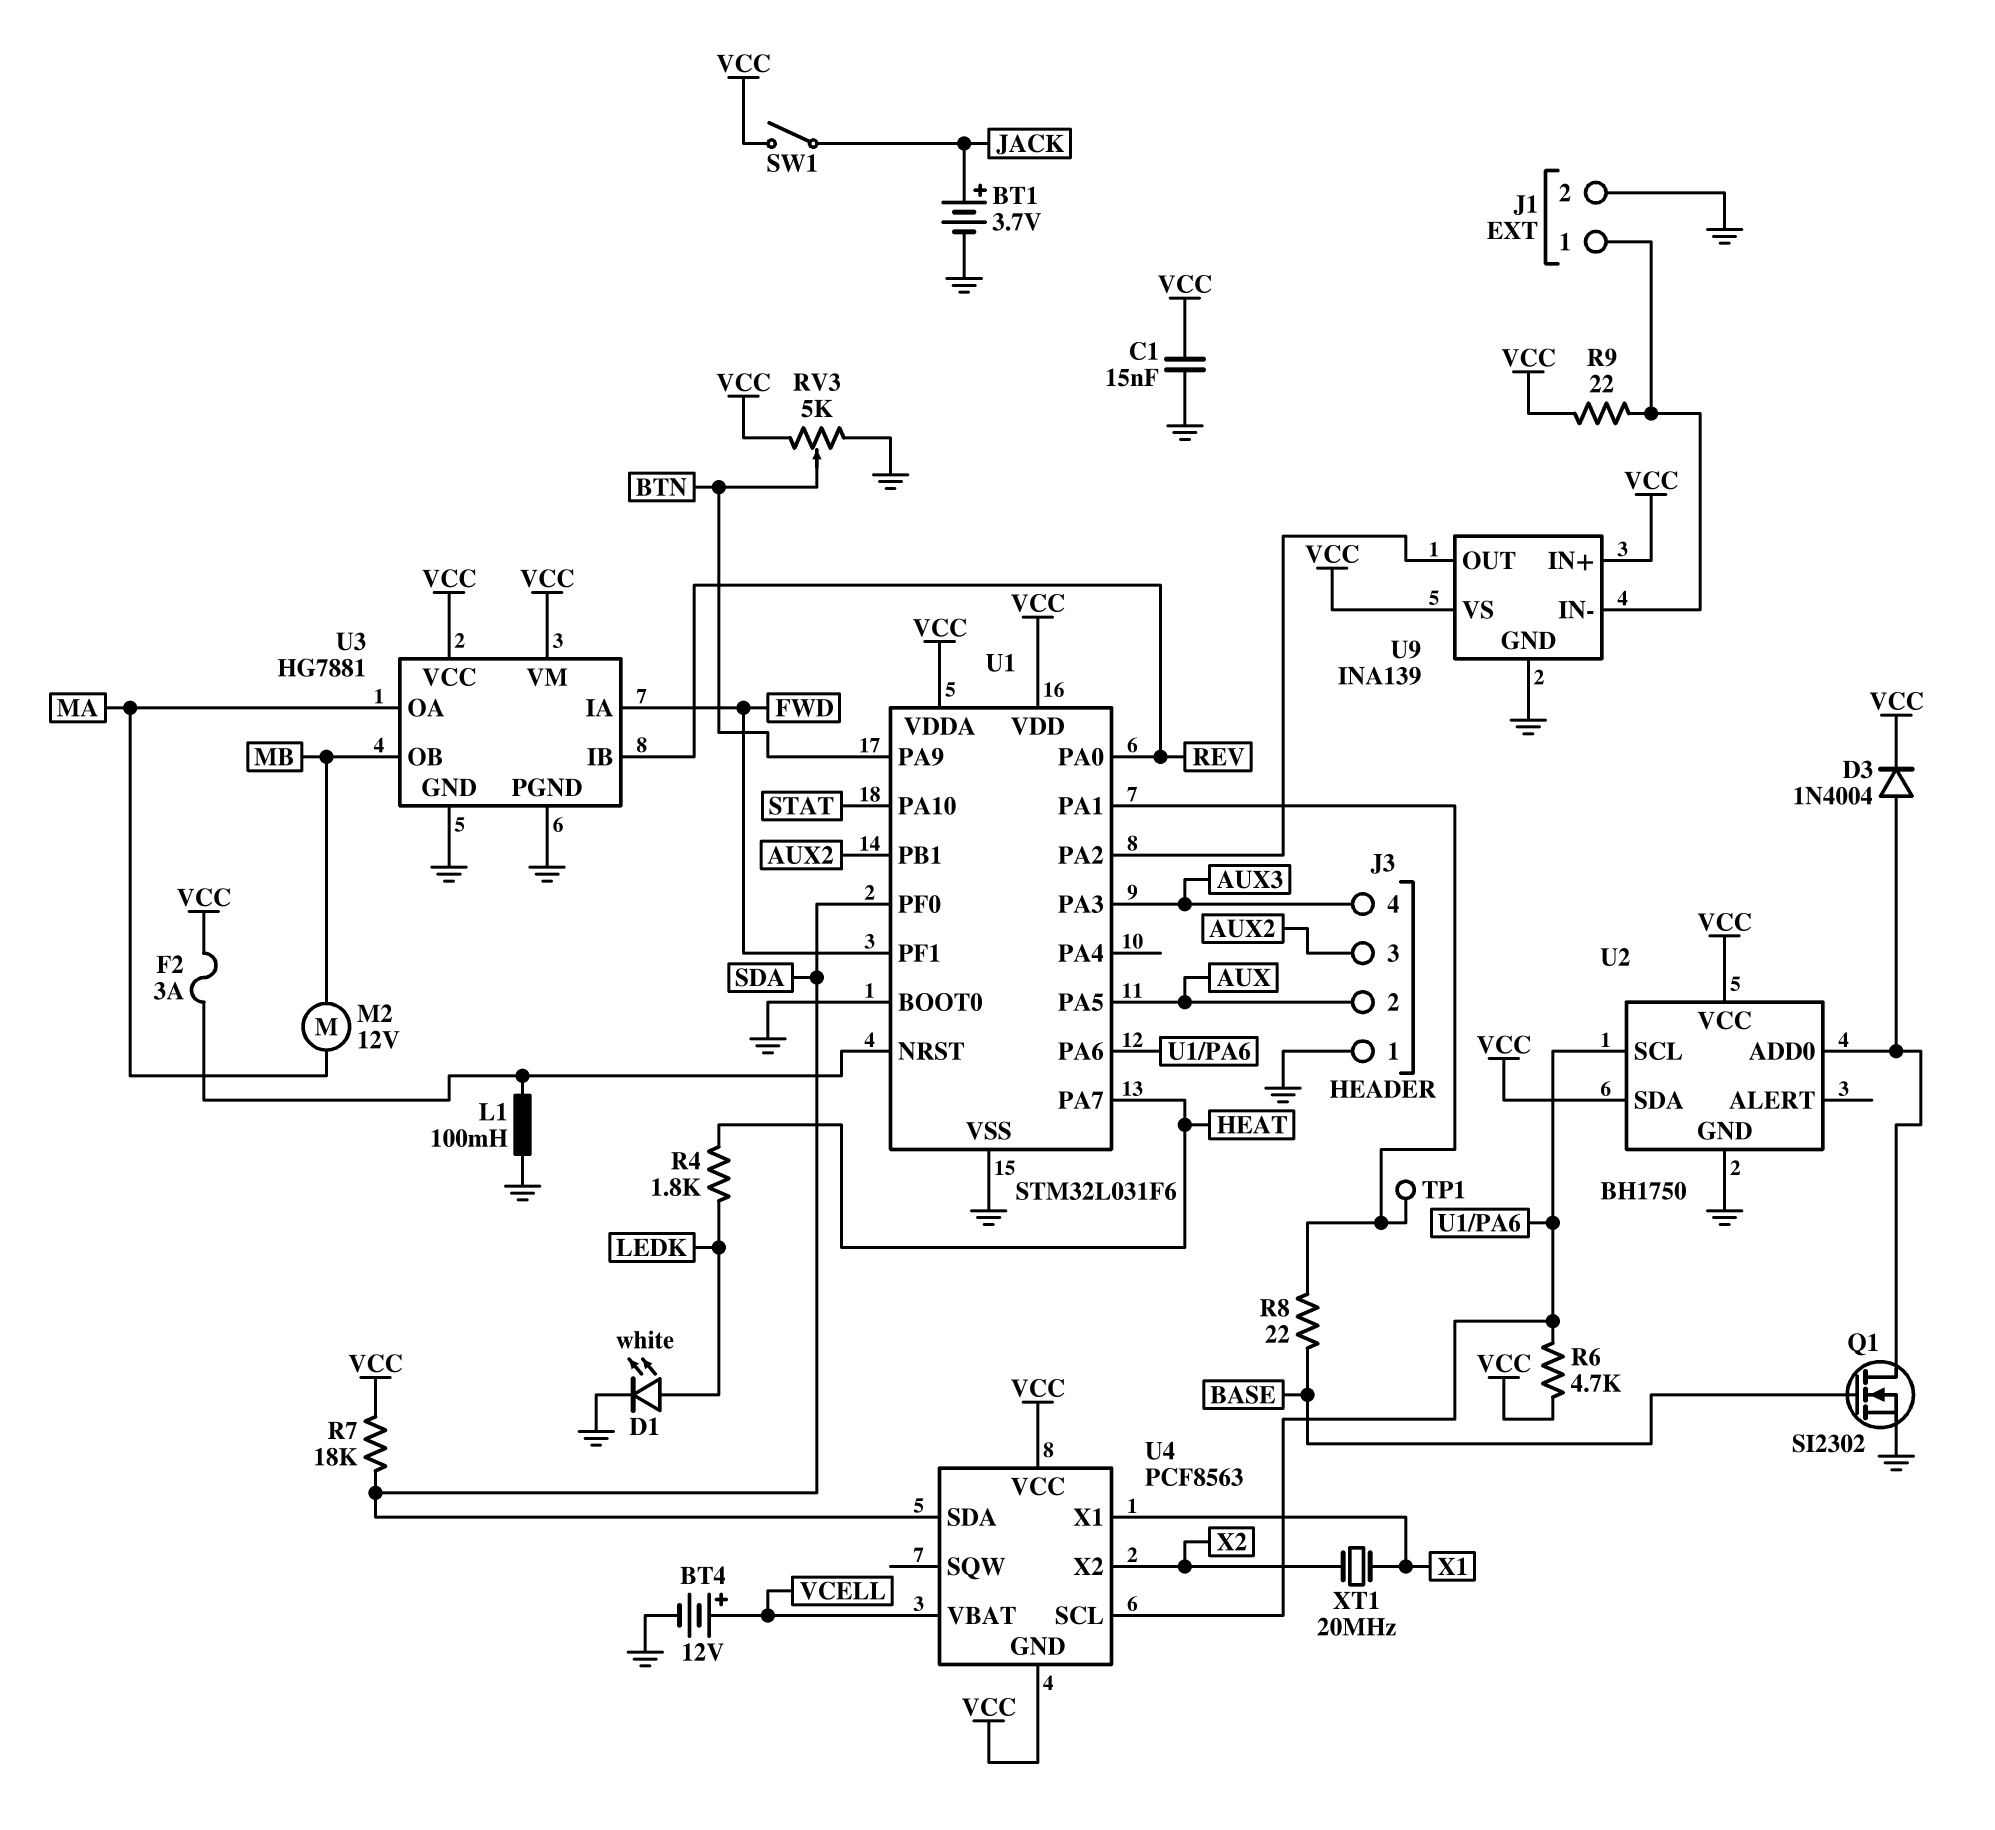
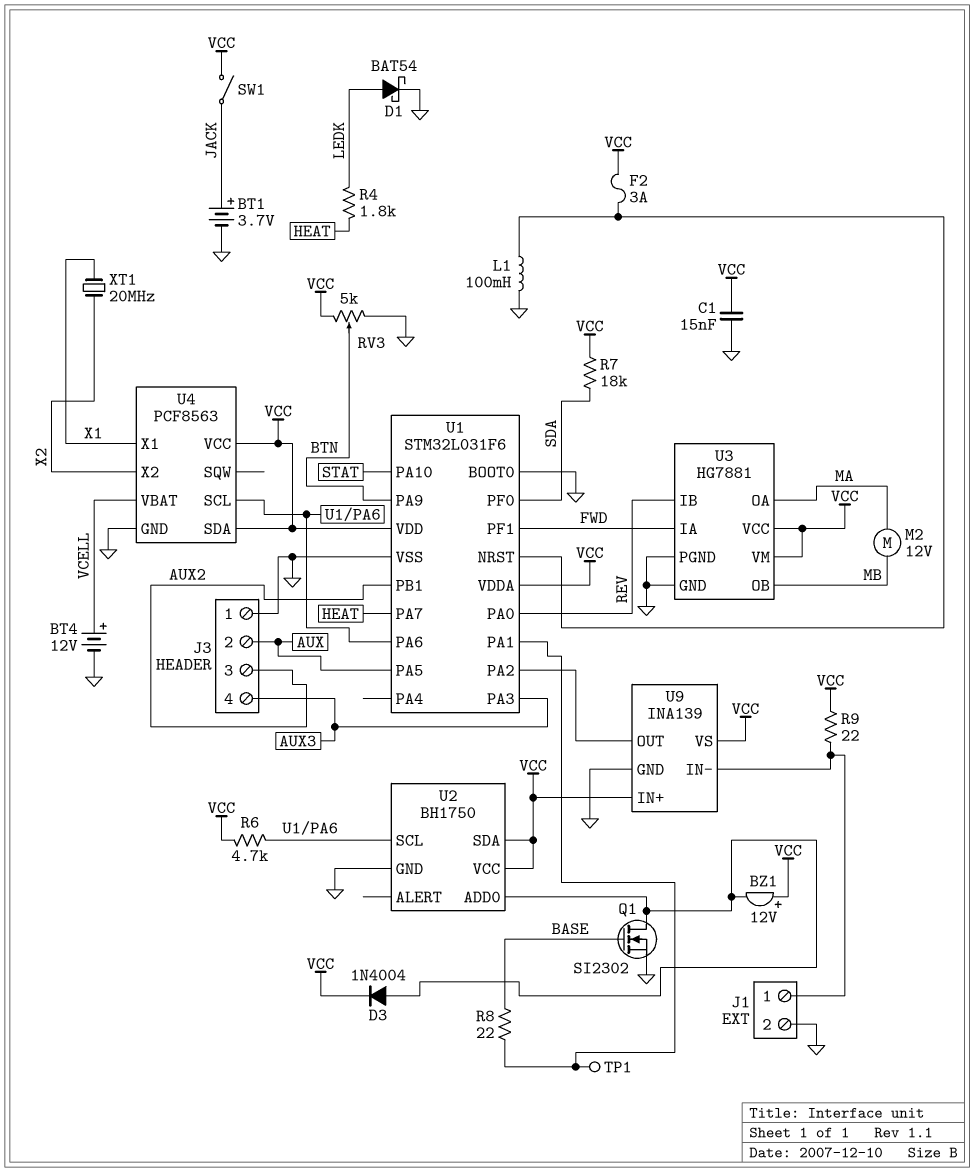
BZ1: none -> buzzer 12V (plus VCC, minus U2/ADD0)
D1: LED white (A LEDK, K GND) -> schottky BAT54 (A LEDK, K GND)
U4 pin GND: VCC -> GND
U4 pin SDA: SDA -> VCC

